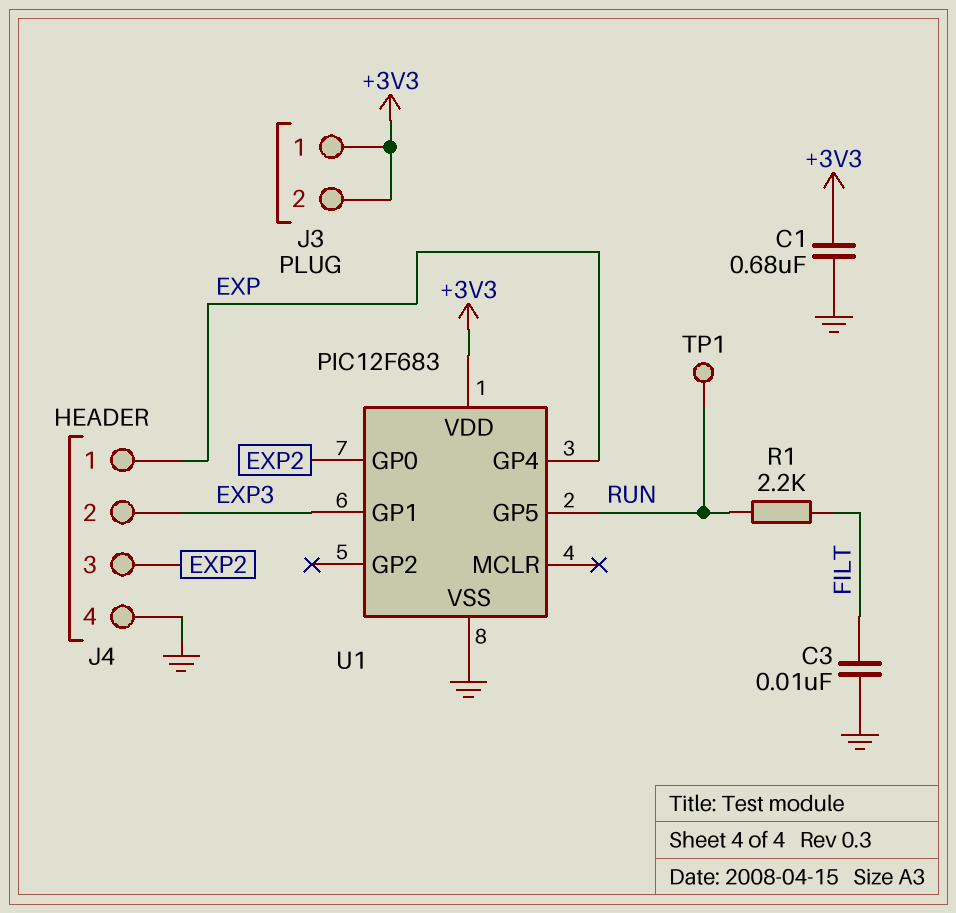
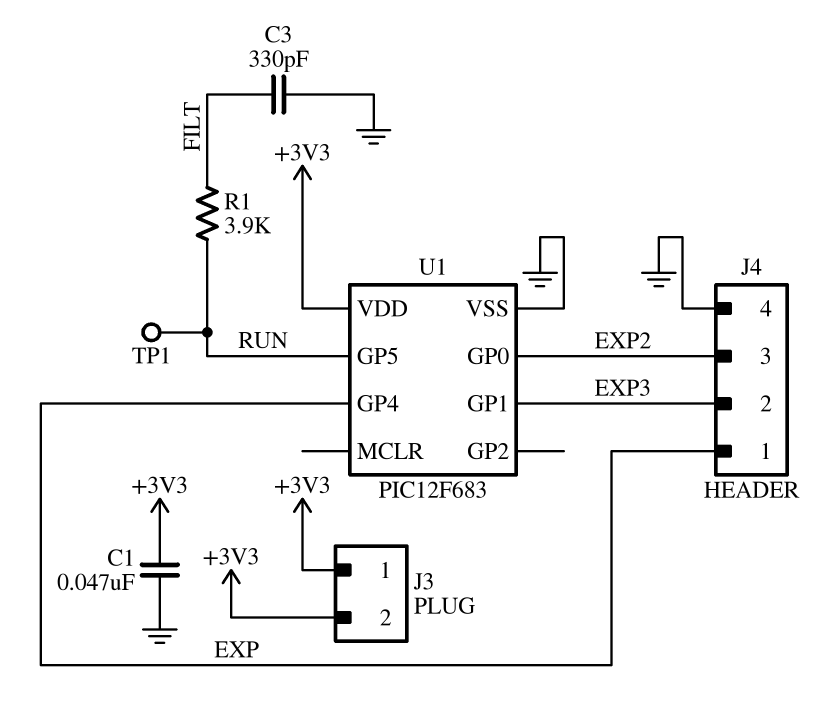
C1: 680nF (+3V3, GND) -> 47nF (+3V3, GND)
C3: 10nF (FILT, GND) -> 330pF (FILT, GND)
R1: 2.2k (FILT, RUN) -> 3.9k (FILT, RUN)

